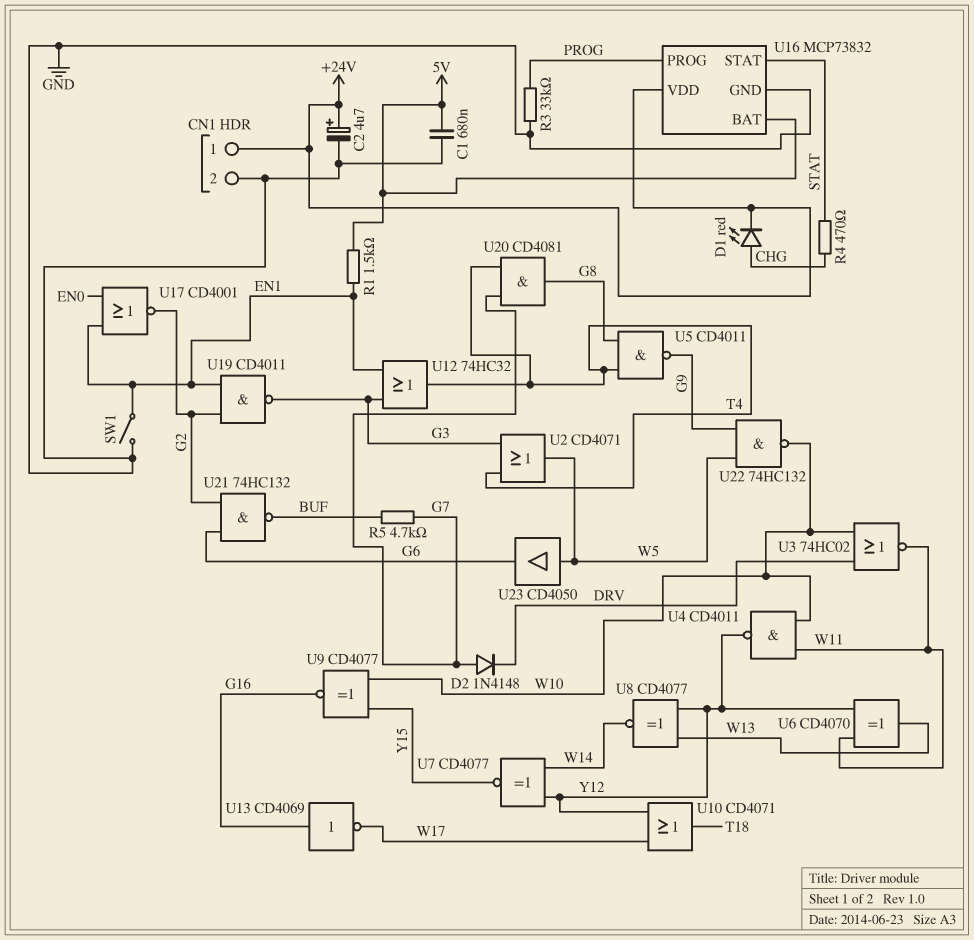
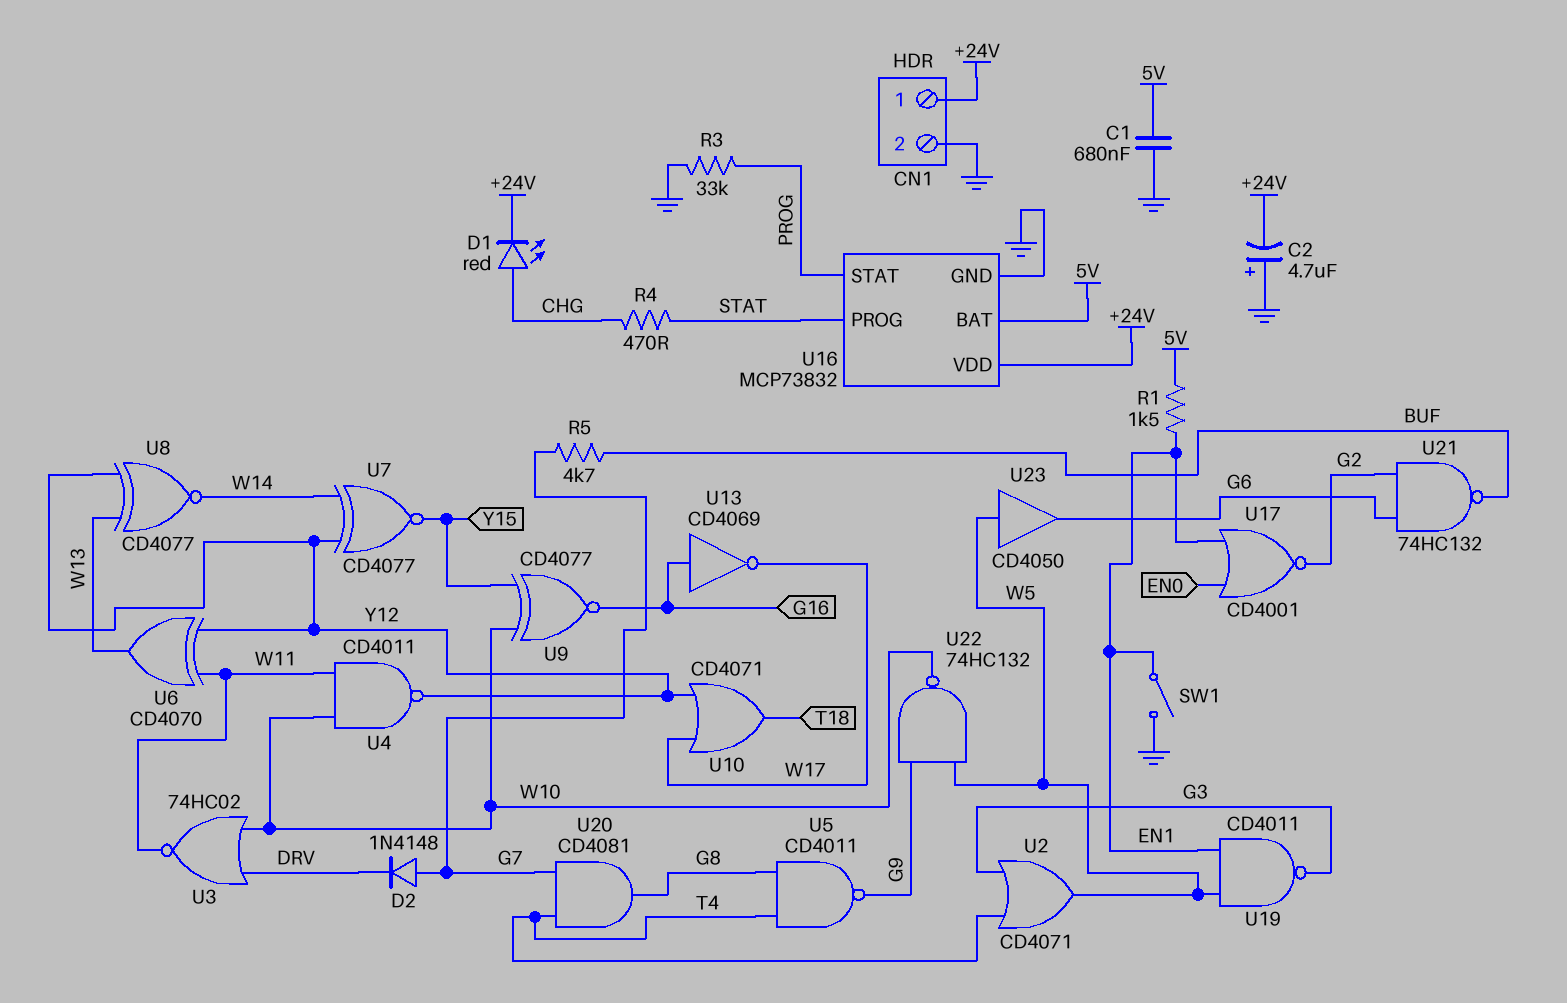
C2: 4.7uF (plus +24V, minus GND) -> 4.7uF (plus GND, minus +24V)
U12: OR 74HC32 (in EN1, in G3, out T4) -> none
U16 pin PROG: PROG -> STAT
U16 pin STAT: STAT -> PROG
U19: NAND CD4011 (in EN1, in G2, out G3) -> NAND CD4011 (in EN1, in W5, out G3)

